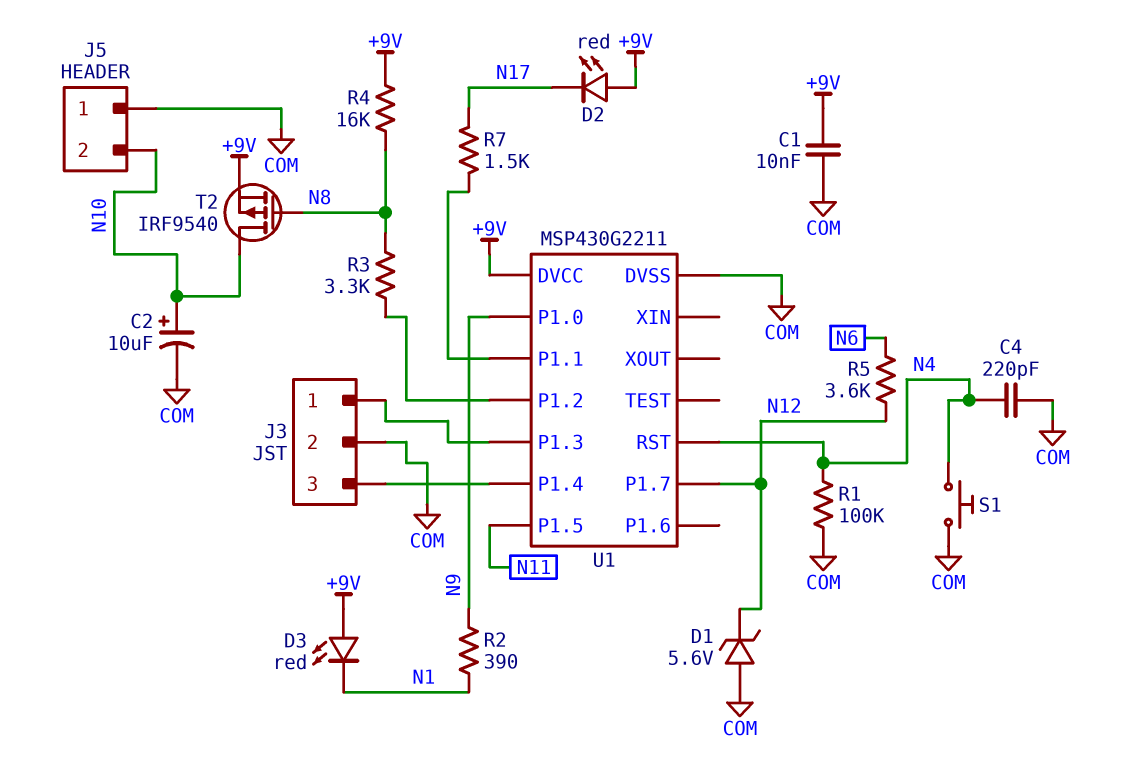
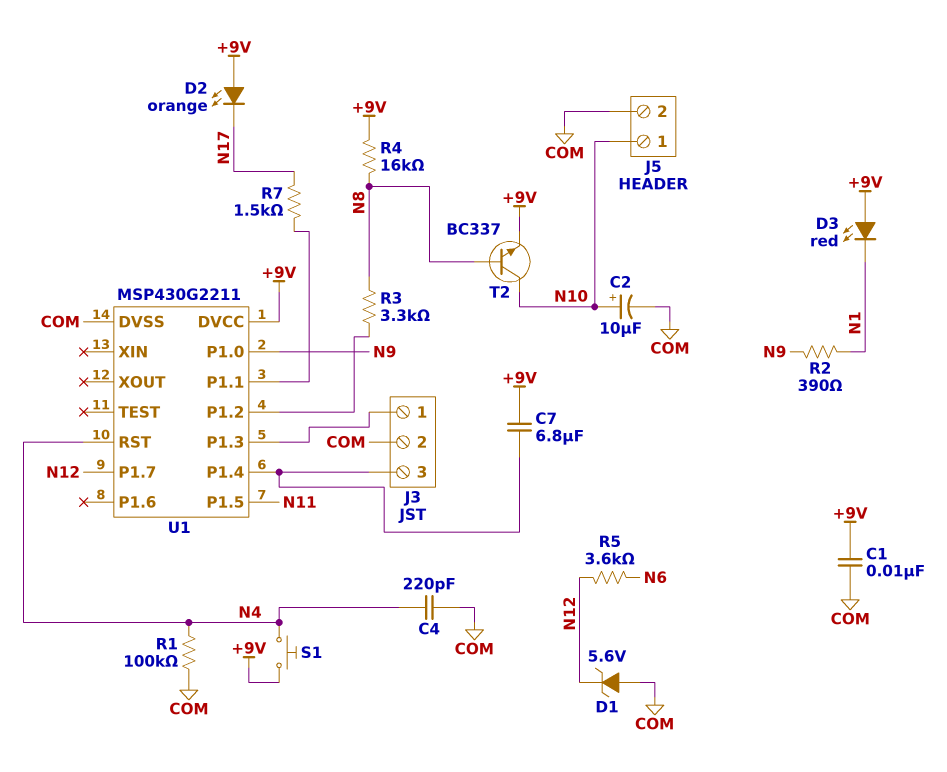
C7: none -> 6.8uF (+9V, J3/3)
D2: LED red (A +9V, K N17) -> LED orange (A +9V, K N17)
J5 pin 1: COM -> N10
J5 pin 2: N10 -> COM
S1: button (COM, N4) -> button (+9V, N4)
T2: PMOS IRF9540 (G N8, D N10, S +9V) -> NPN BC337 (B N8, C N10, E +9V)

